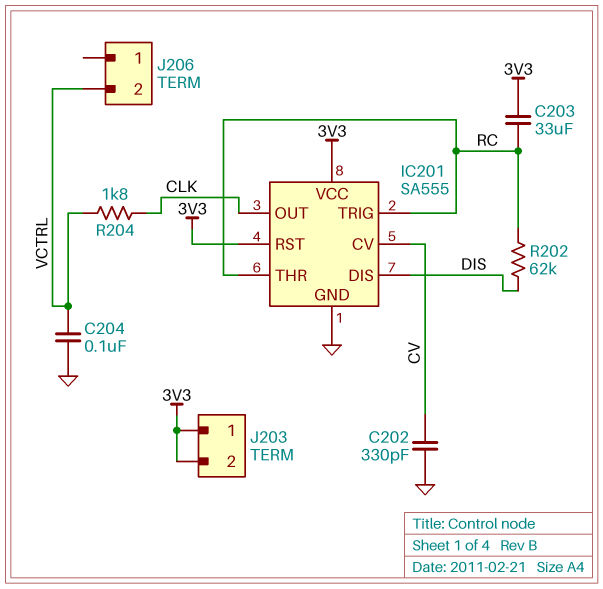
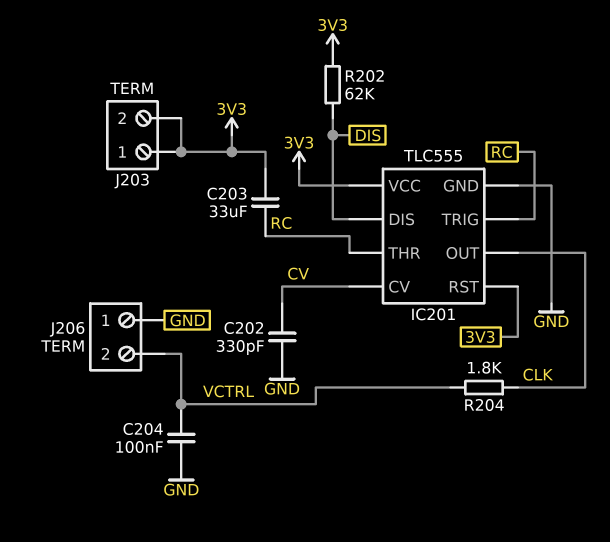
IC201: SA555 -> TLC555
J206 pin 1: none -> GND
R202: 62k (DIS, RC) -> 62k (3V3, DIS)

